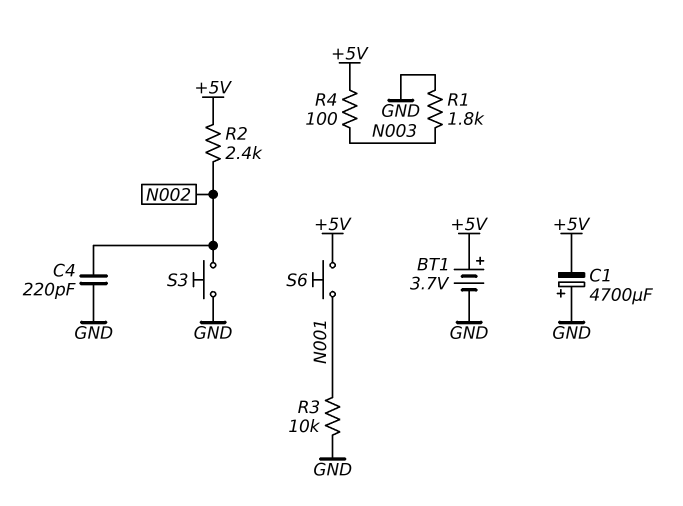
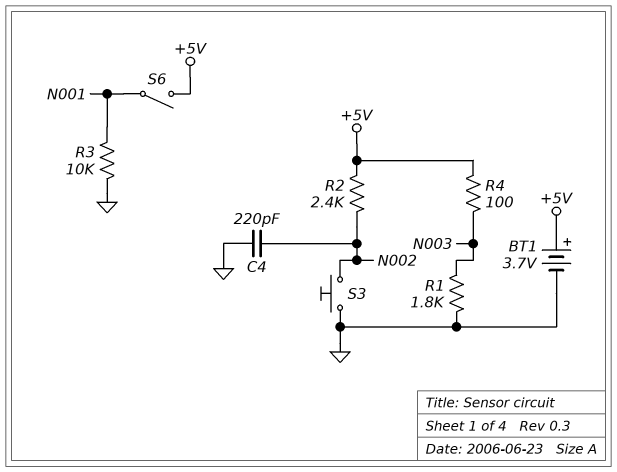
C1: 4700uF (plus GND, minus +5V) -> none
S6: button (+5V, N001) -> switch (+5V, N001)

